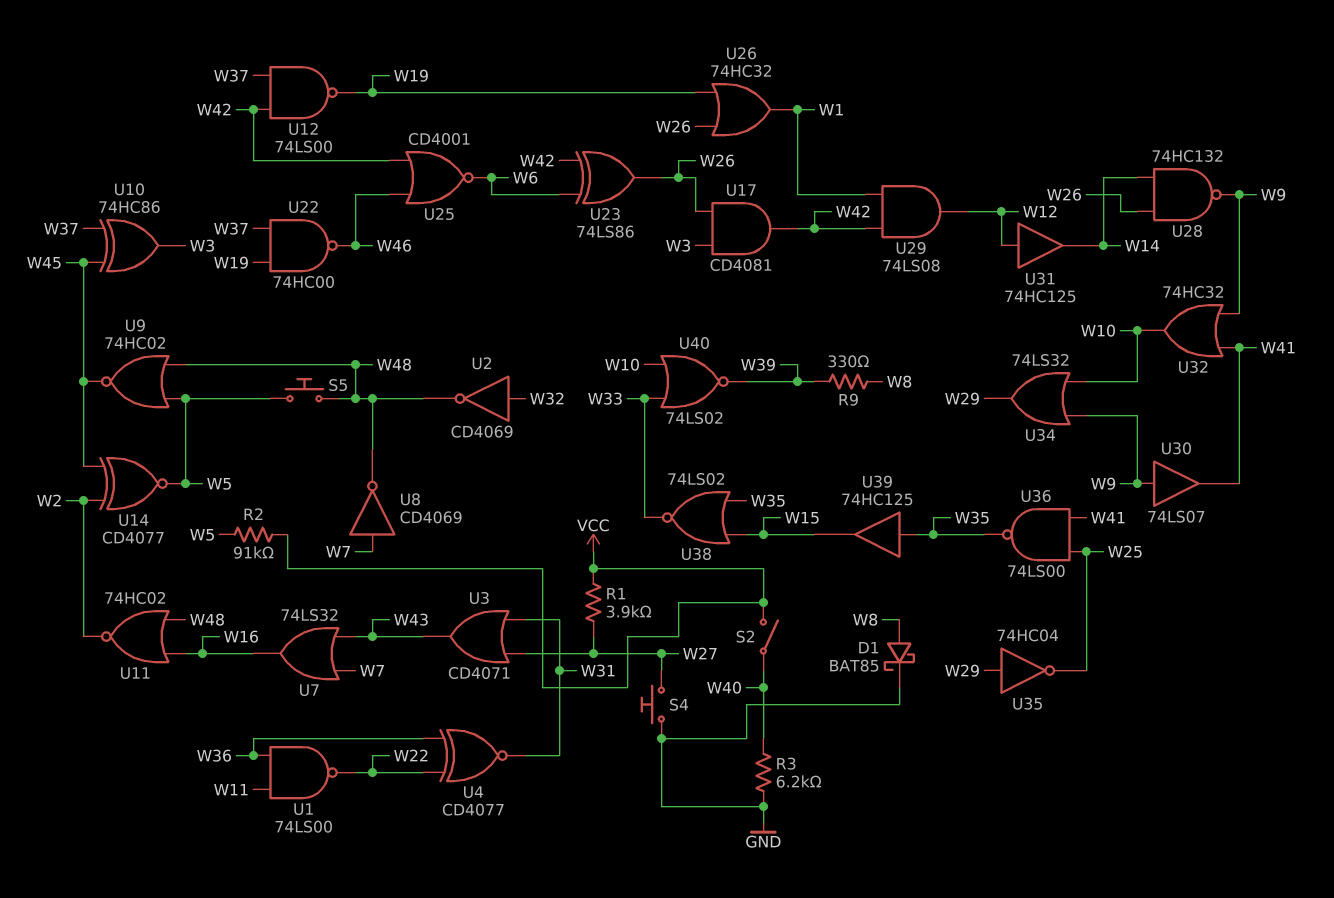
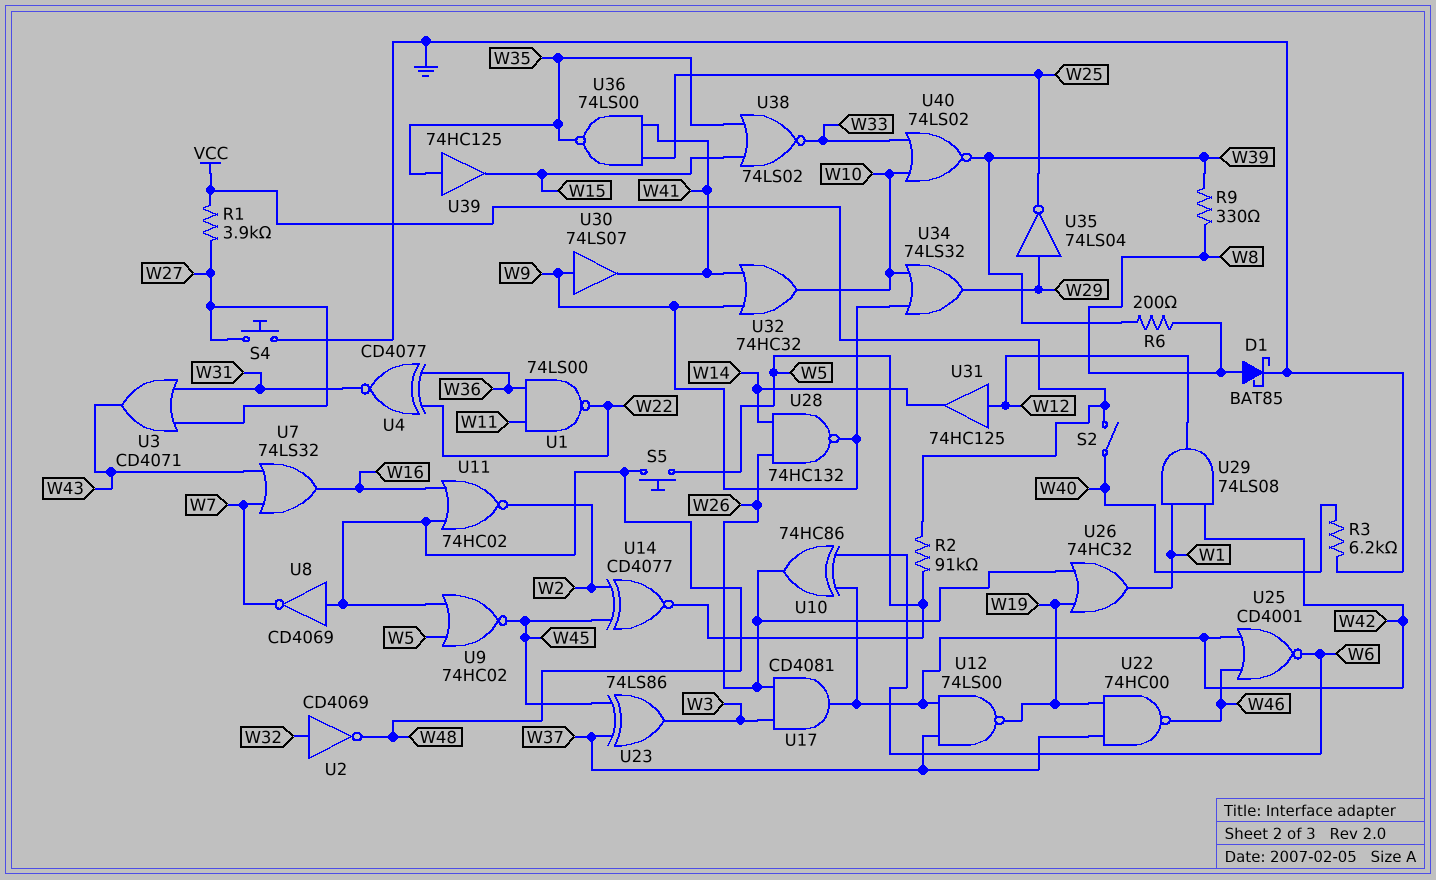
R6: none -> 200 (W8, W39)
U8: NOT CD4069 (in W7, out W48) -> NOT CD4069 (in W48, out W7)
U10: XOR 74HC86 (in W37, in W45, out W3) -> XOR 74HC86 (in W6, in W42, out W26)
U23: XOR 74LS86 (in W6, in W42, out W26) -> XOR 74LS86 (in W37, in W45, out W3)
U35: NOT 74HC04 (in W29, out W25) -> NOT 74LS04 (in W29, out W25)

